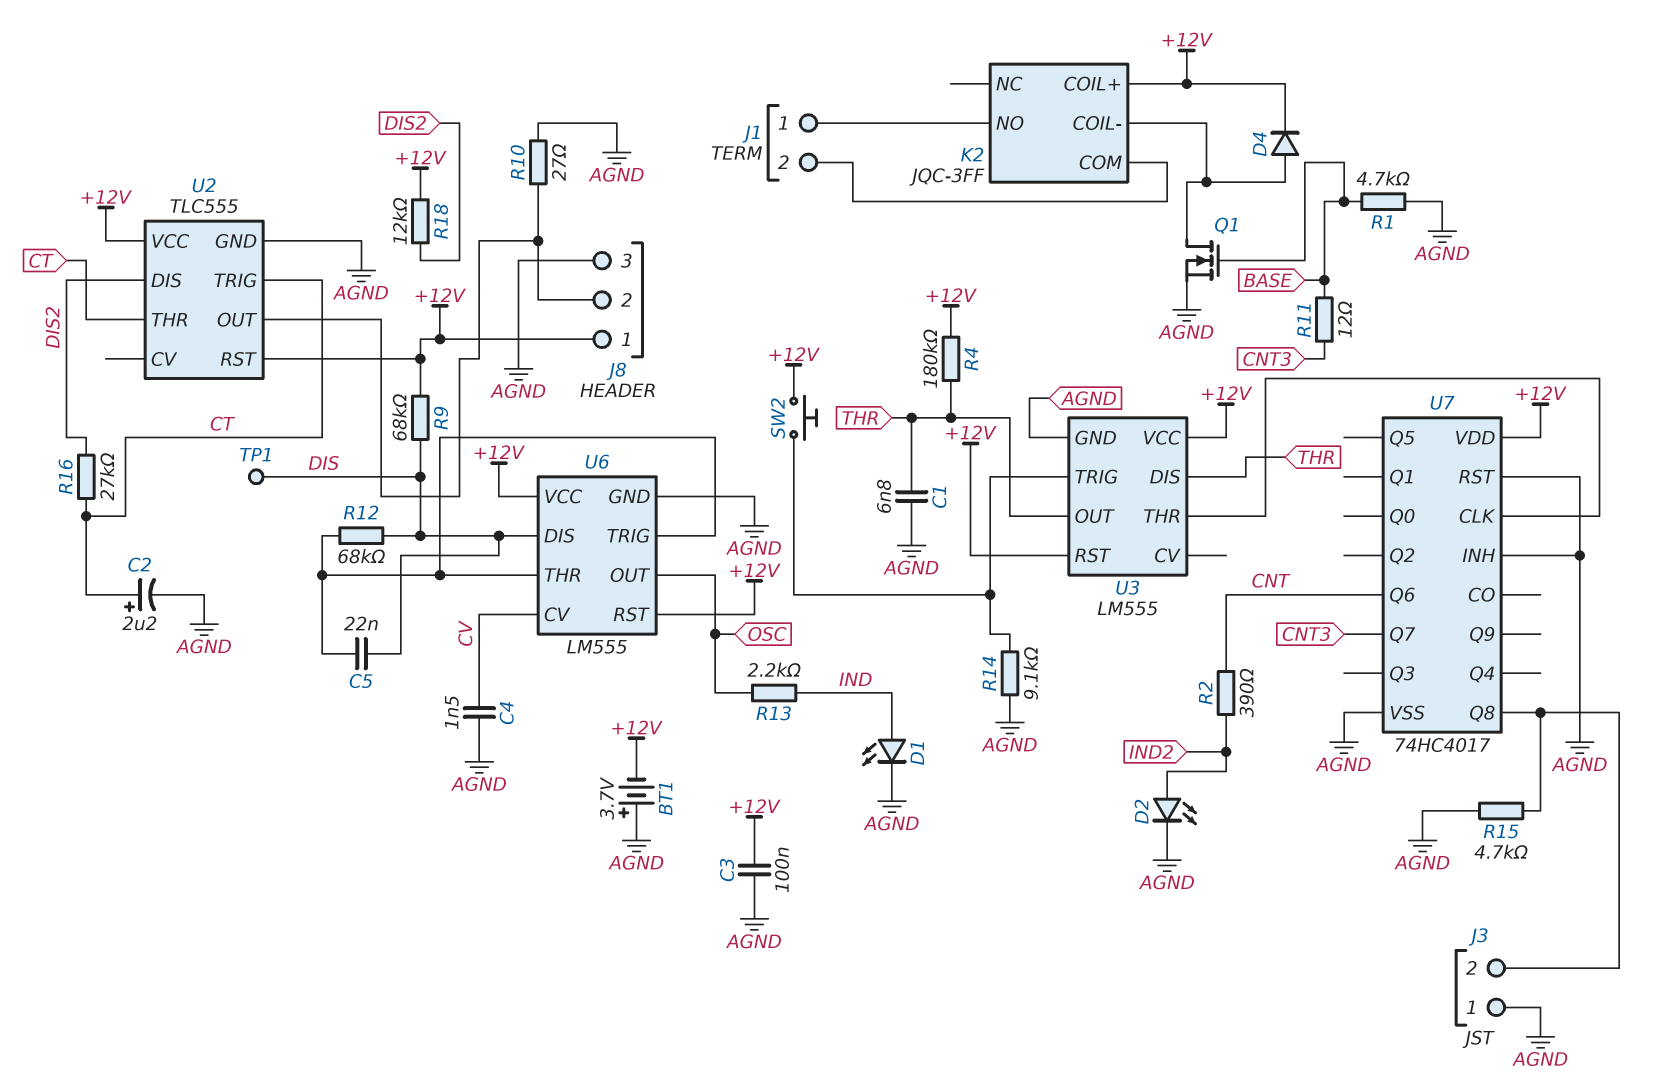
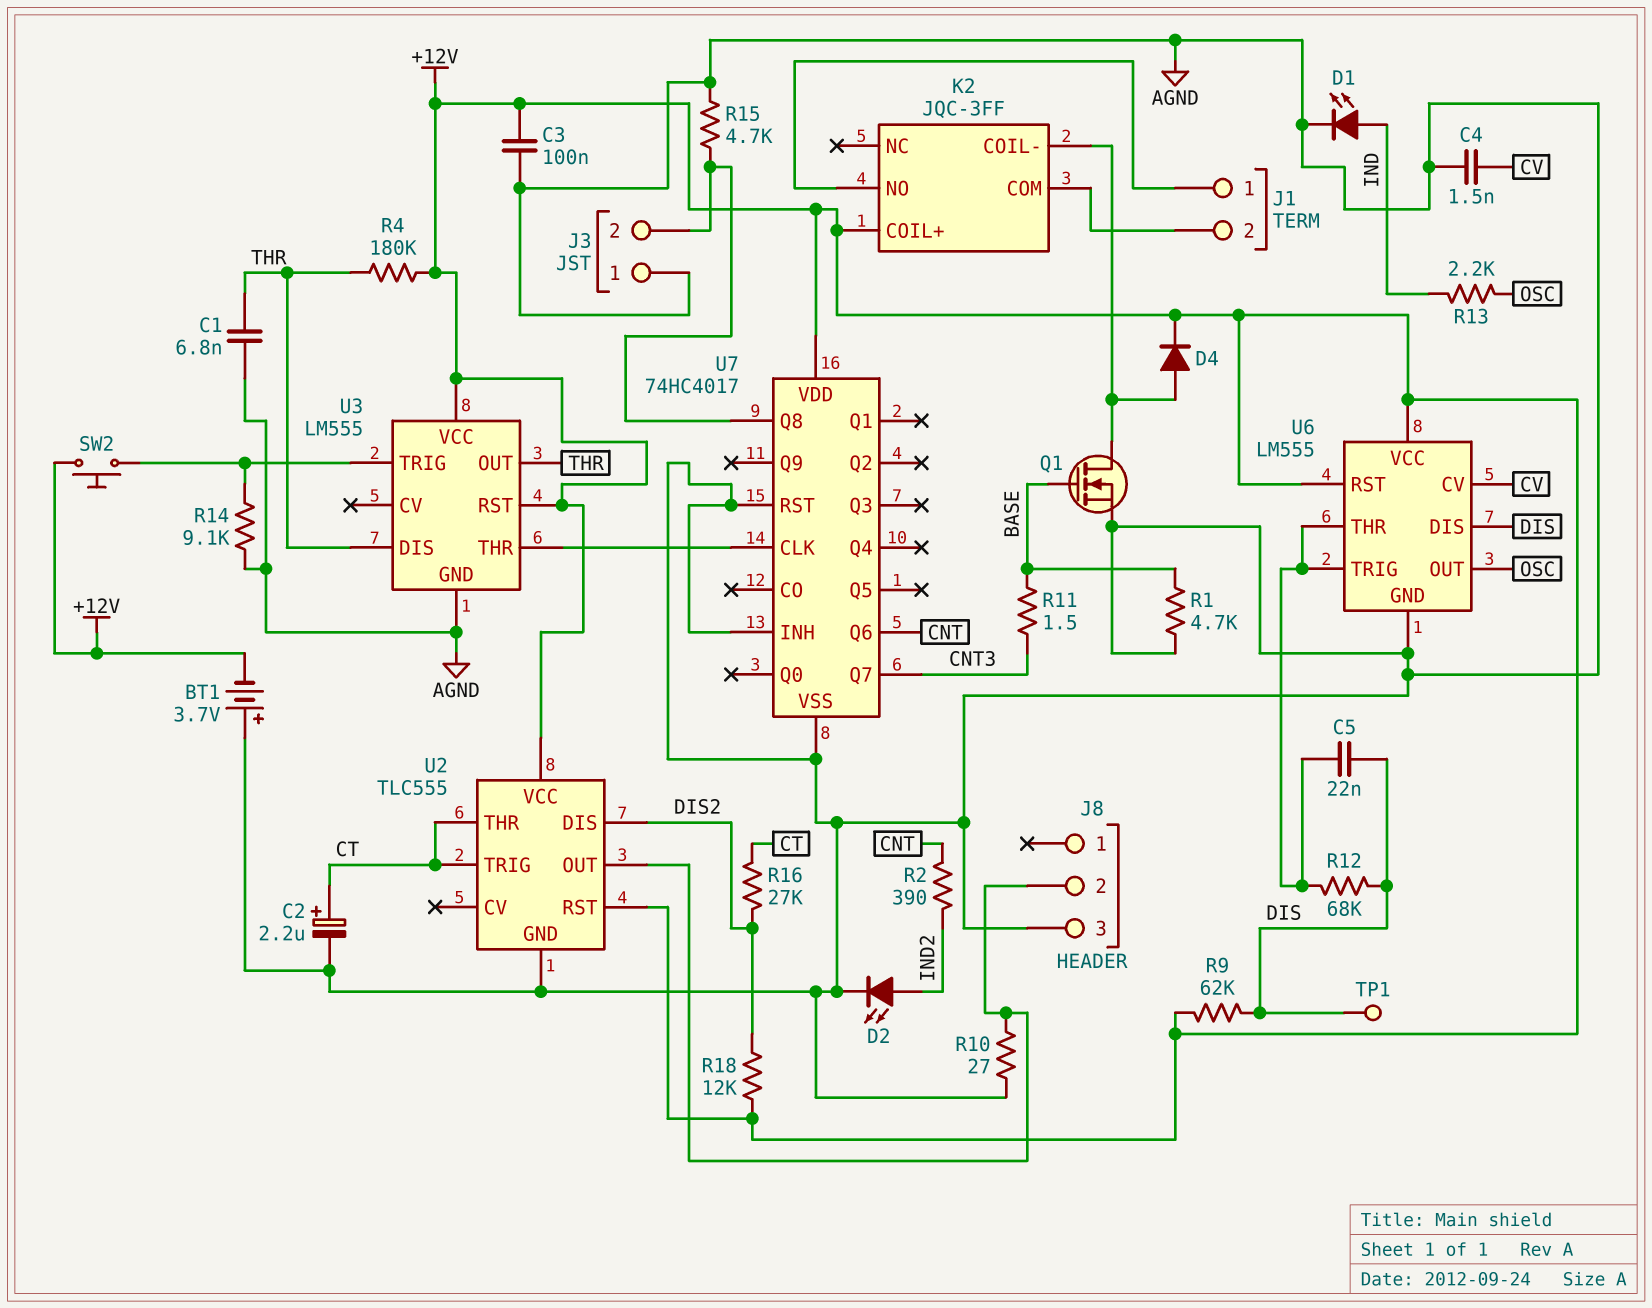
J8 pin 1: +12V -> none
R9: 68k (+12V, DIS) -> 62k (+12V, DIS)
R11: 12 (BASE, CNT3) -> 1.5 (BASE, CNT3)

